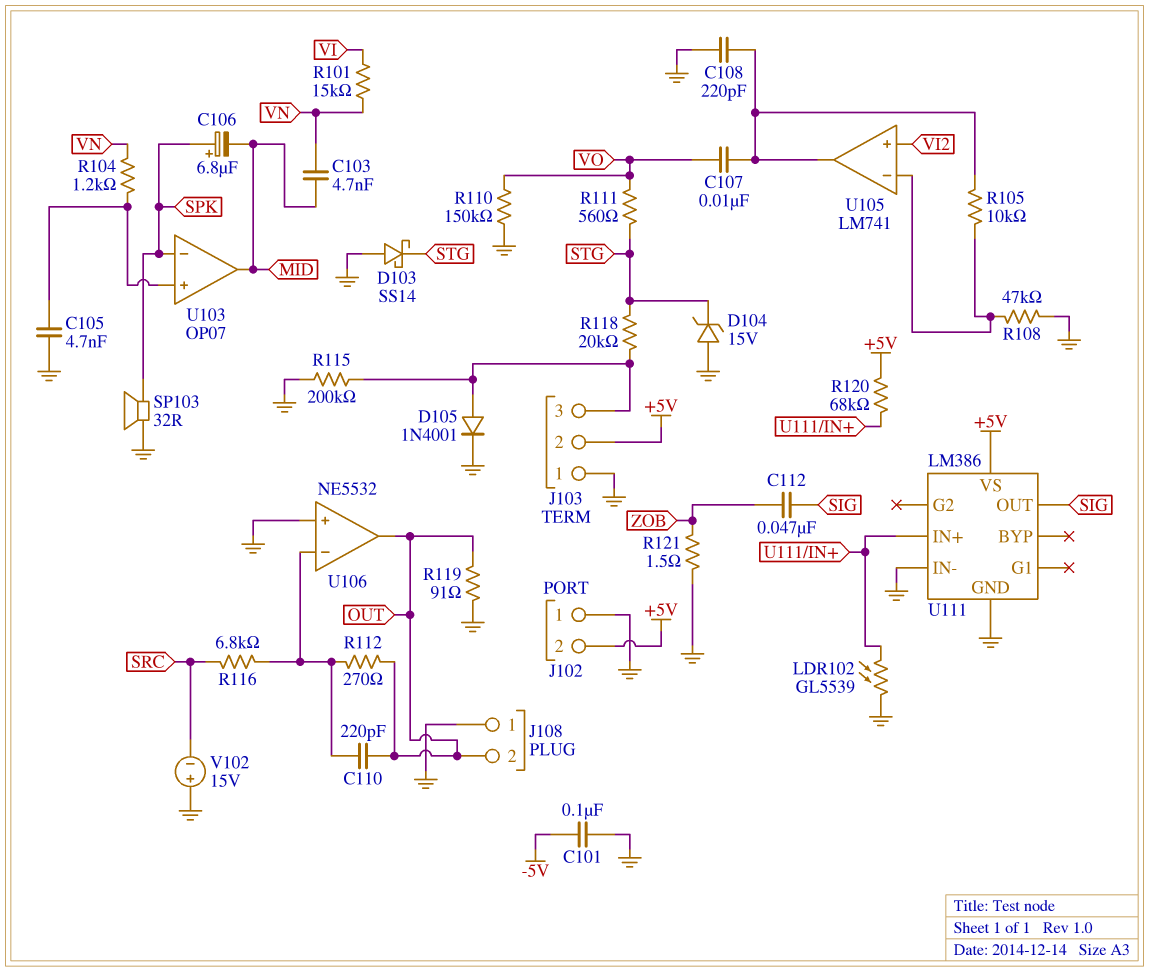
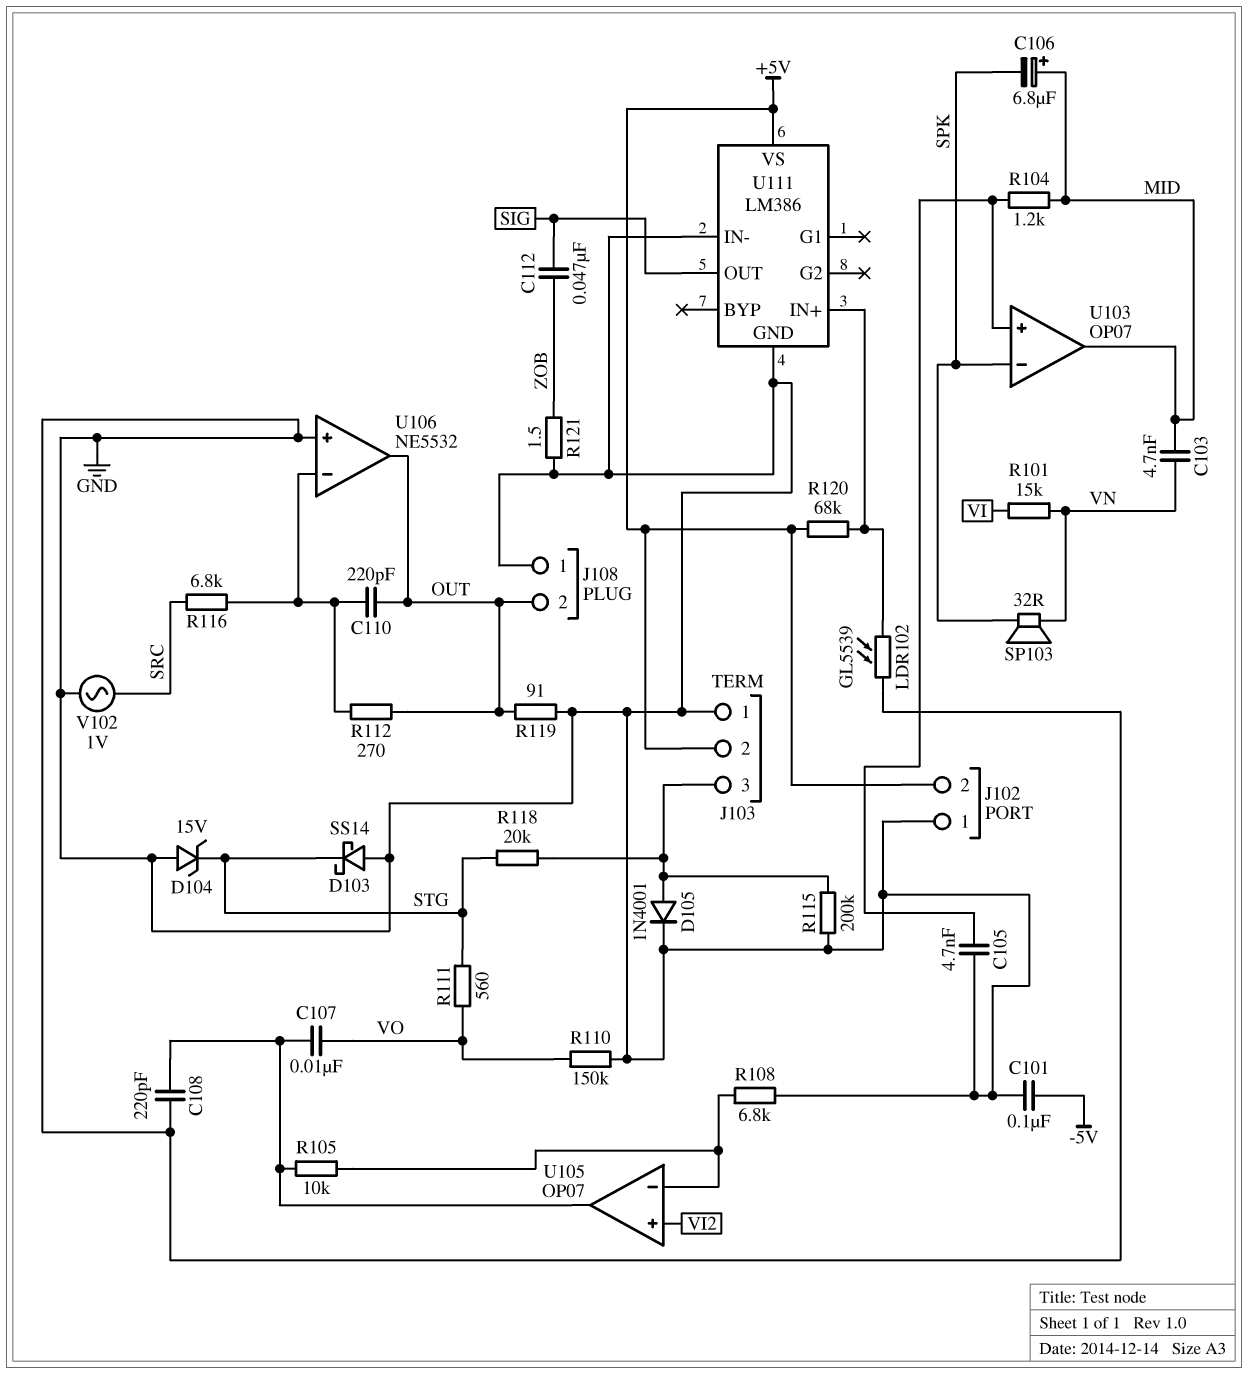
C106: 6.8uF (plus SPK, minus MID) -> 6.8uF (plus MID, minus SPK)
R104: 1.2k (U103/in+, VN) -> 1.2k (MID, U103/in+)
R108: 47k (GND, U105/in-) -> 6.8k (GND, U105/in-)
SP103: speaker 32R (GND, SPK) -> speaker 32R (SPK, VN)
U105: LM741 -> OP07
V102: 15V (plus GND, minus SRC) -> AC 1V (GND, SRC)

